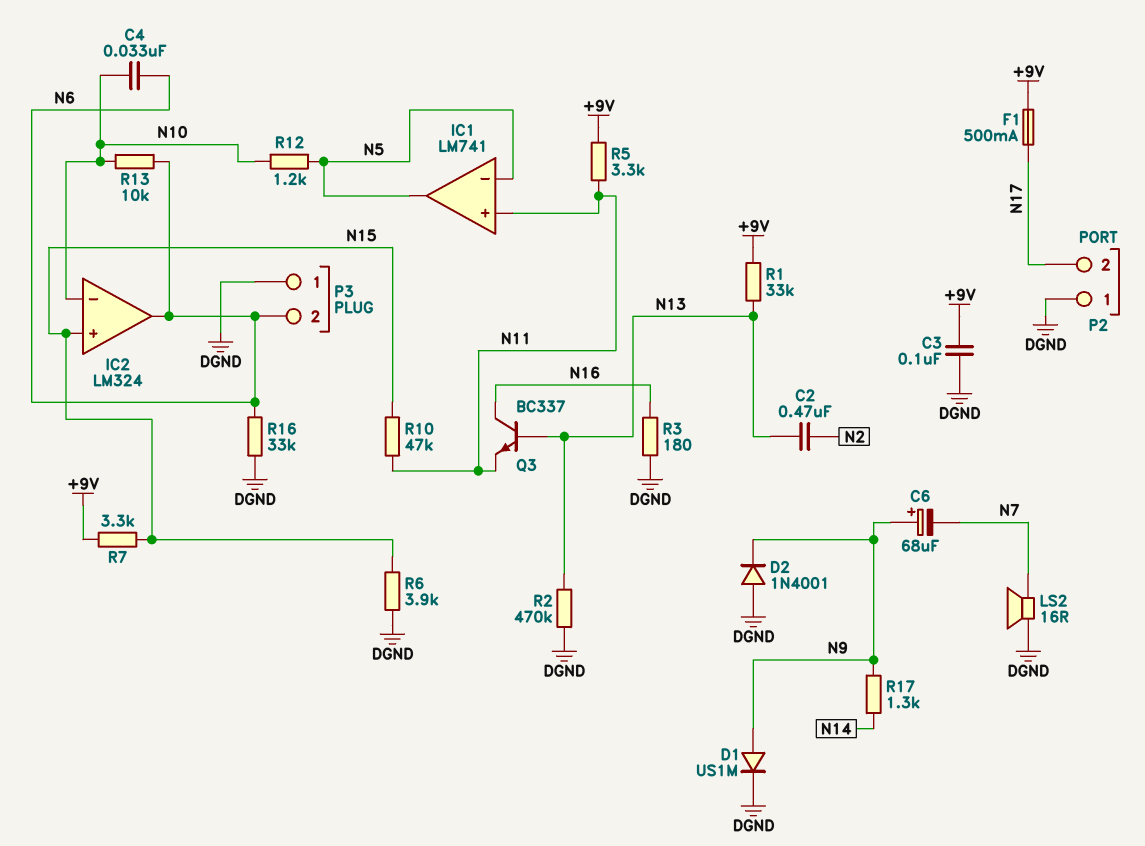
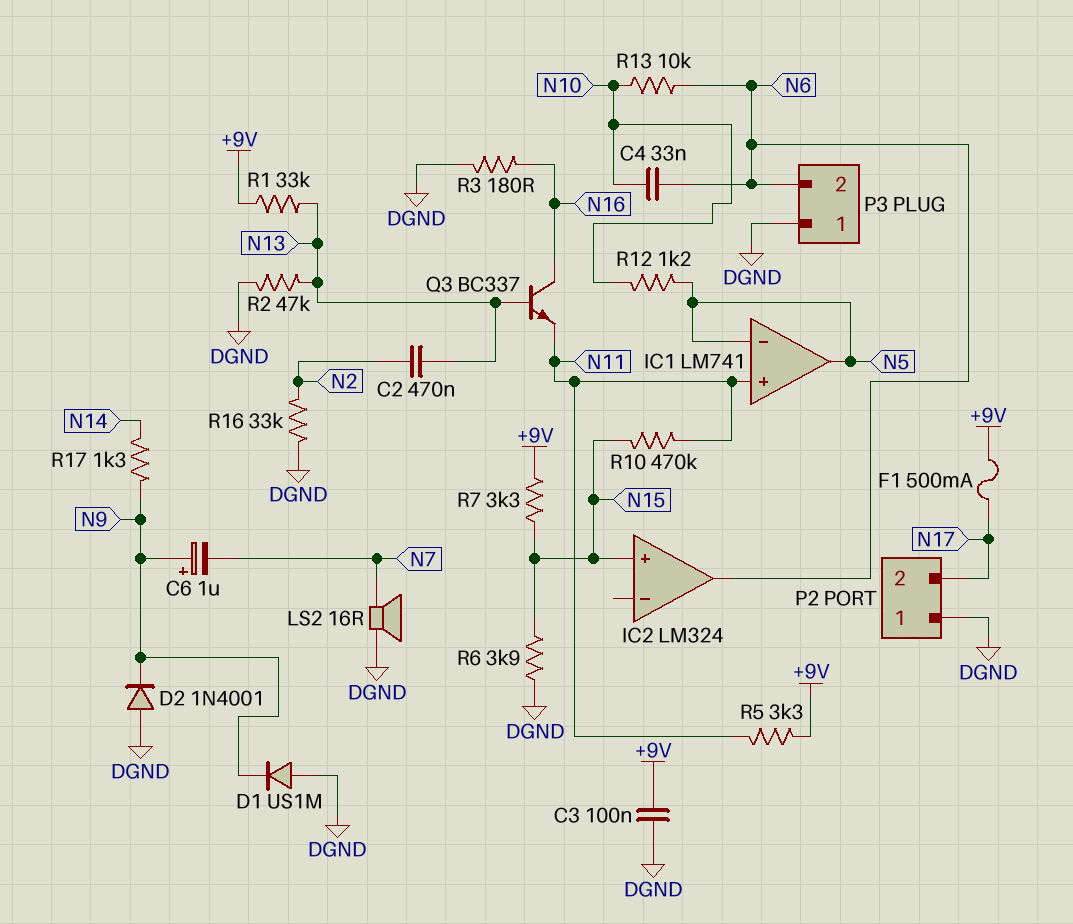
C6: 68uF (plus N9, minus N7) -> 1uF (plus N9, minus N7)
D1: diode US1M (A N9, K DGND) -> diode US1M (A DGND, K N9)
IC2 pin in-: N10 -> none
R2: 470k (DGND, N13) -> 47k (DGND, N13)
R10: 47k (N11, N15) -> 470k (N11, N15)
R16: 33k (DGND, N6) -> 33k (DGND, N2)

